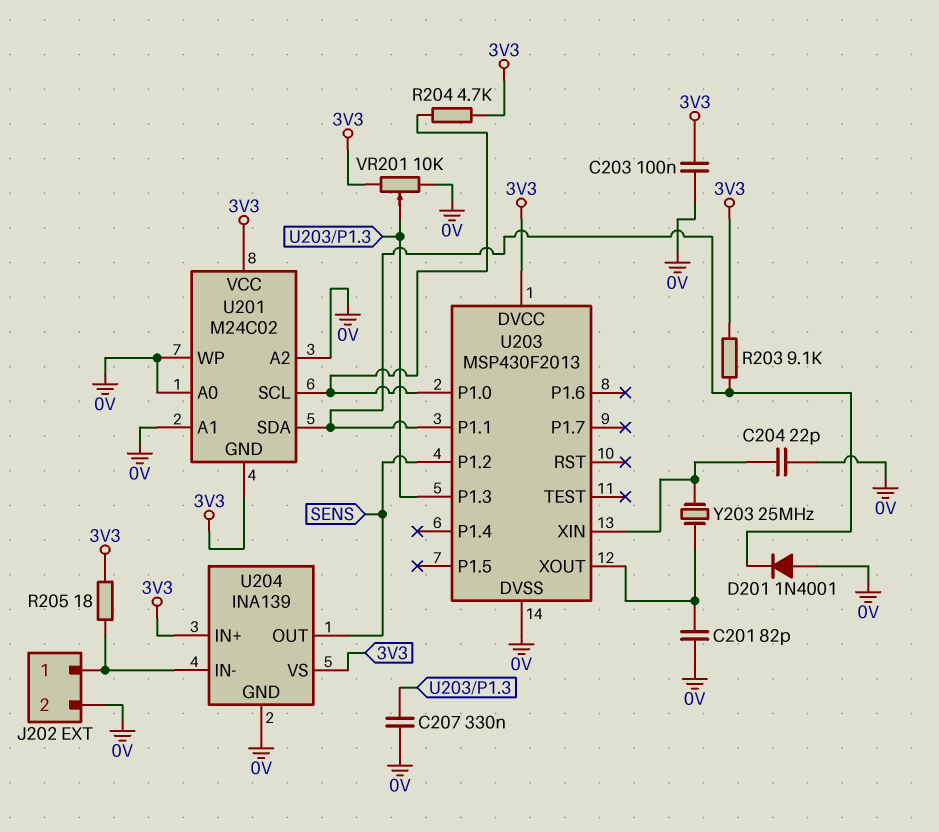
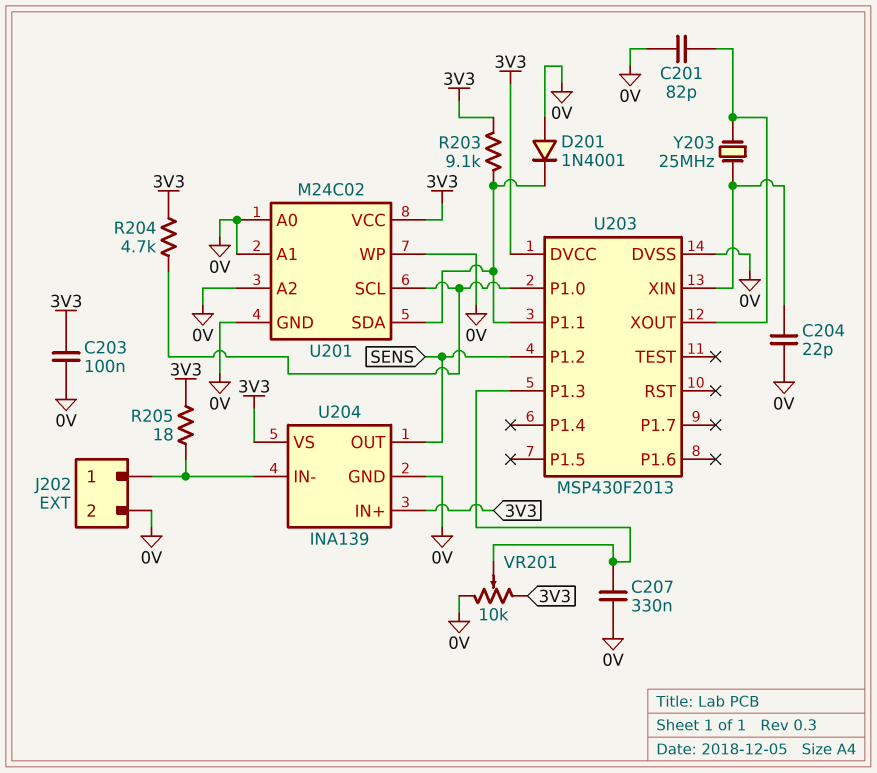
U201 pin GND: 3V3 -> 0V

